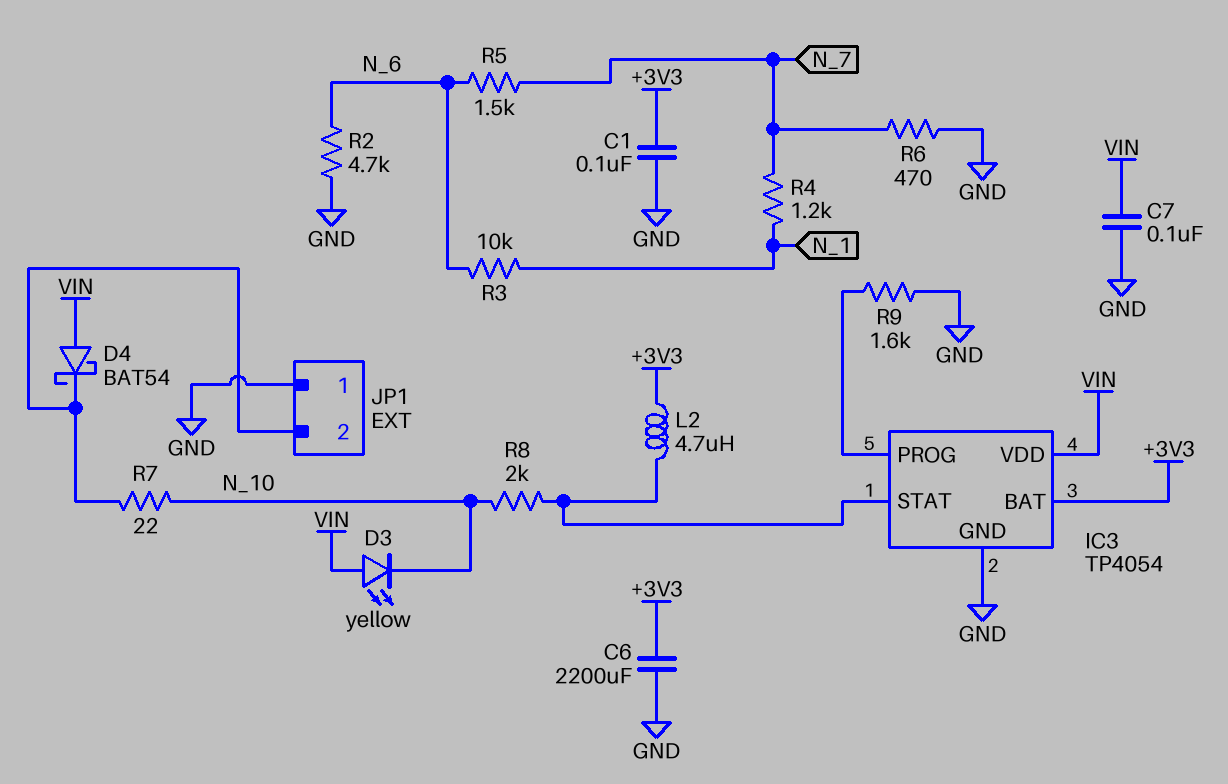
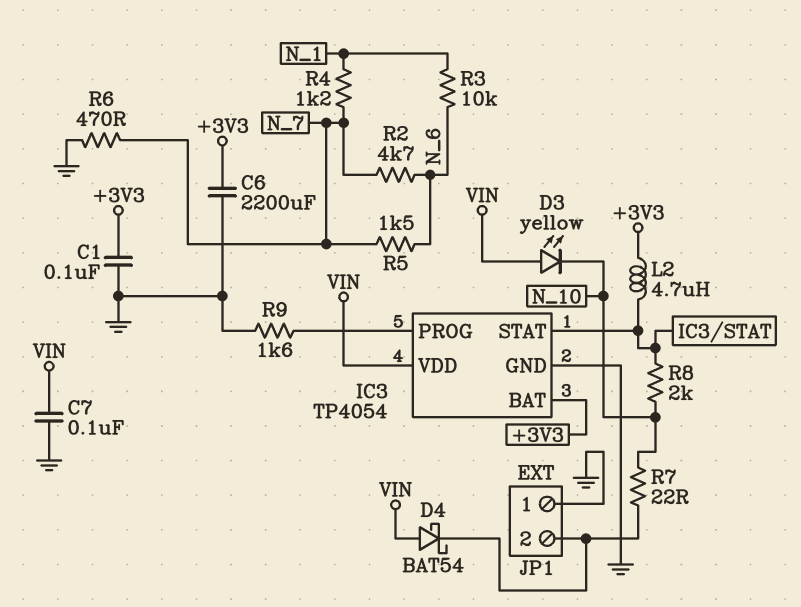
R2: 4.7k (GND, N_6) -> 4.7k (N_6, N_7)

